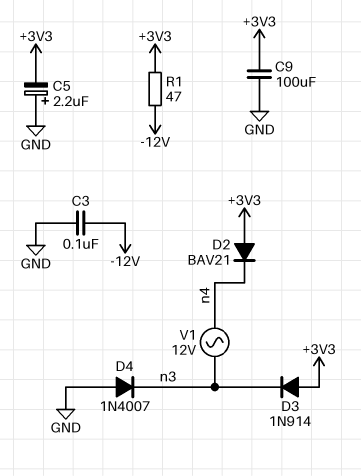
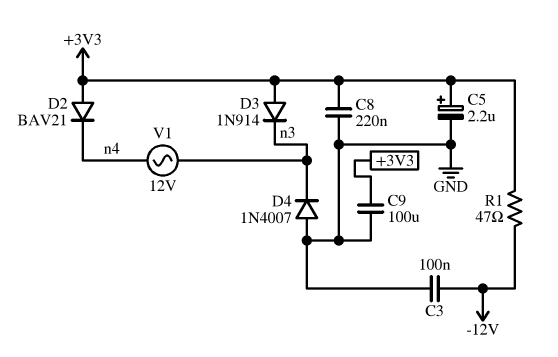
C5: 2.2uF (plus GND, minus +3V3) -> 2.2uF (plus +3V3, minus GND)
C8: none -> 220nF (+3V3, GND)

